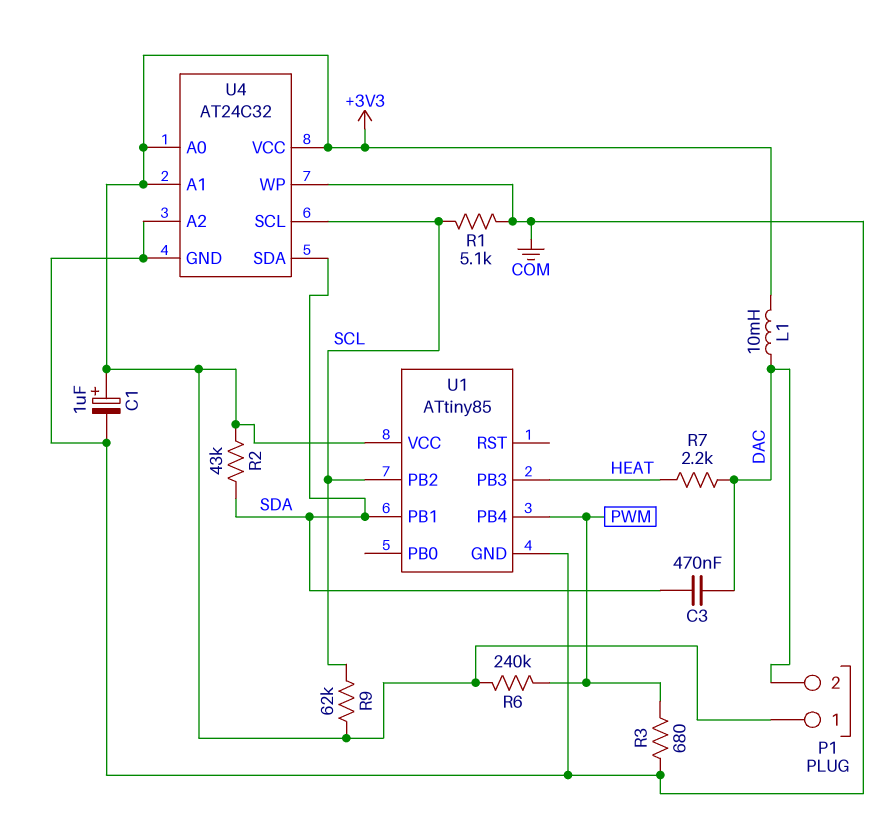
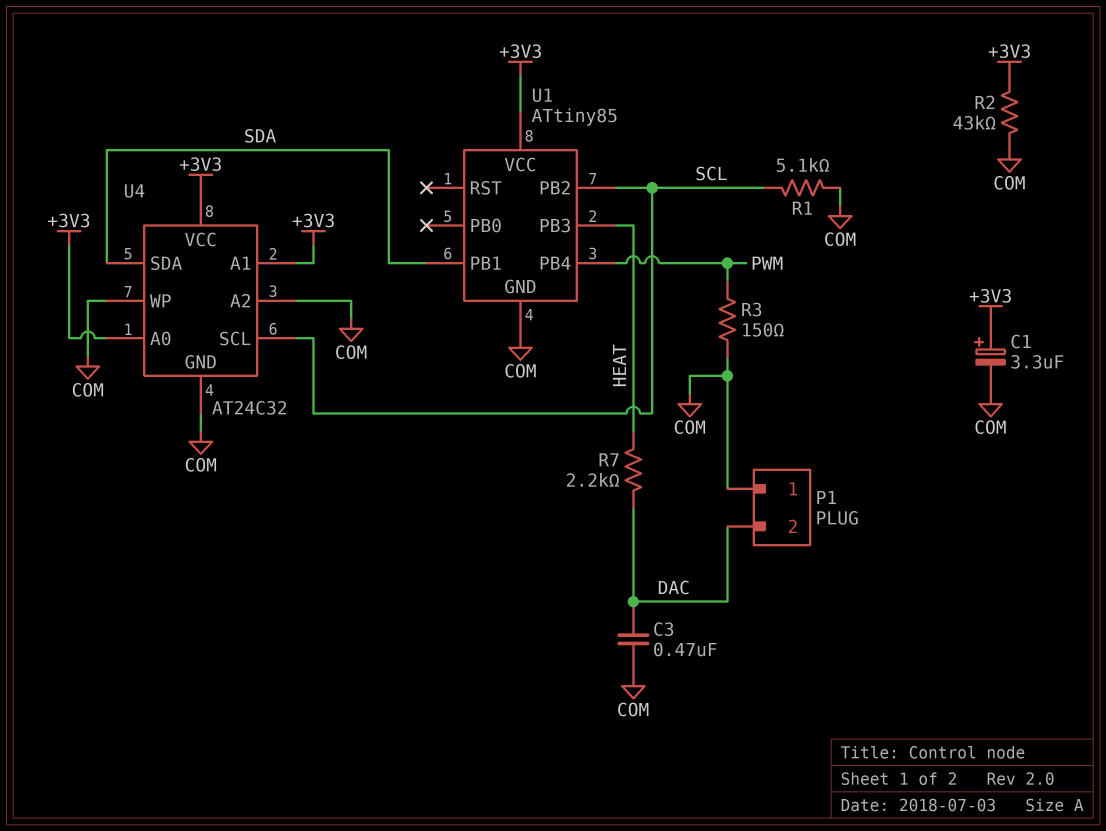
C1: 1uF (plus +3V3, minus COM) -> 3.3uF (plus +3V3, minus COM)
C3: 470nF (DAC, SDA) -> 470nF (COM, DAC)
L1: 10mH (+3V3, DAC) -> none
P1 pin 1: +3V3 -> COM
R2: 43k (+3V3, SDA) -> 43k (+3V3, COM)
R3: 680 (COM, PWM) -> 150 (COM, PWM)
R6: 240k (+3V3, PWM) -> none
R9: 62k (+3V3, SCL) -> none

